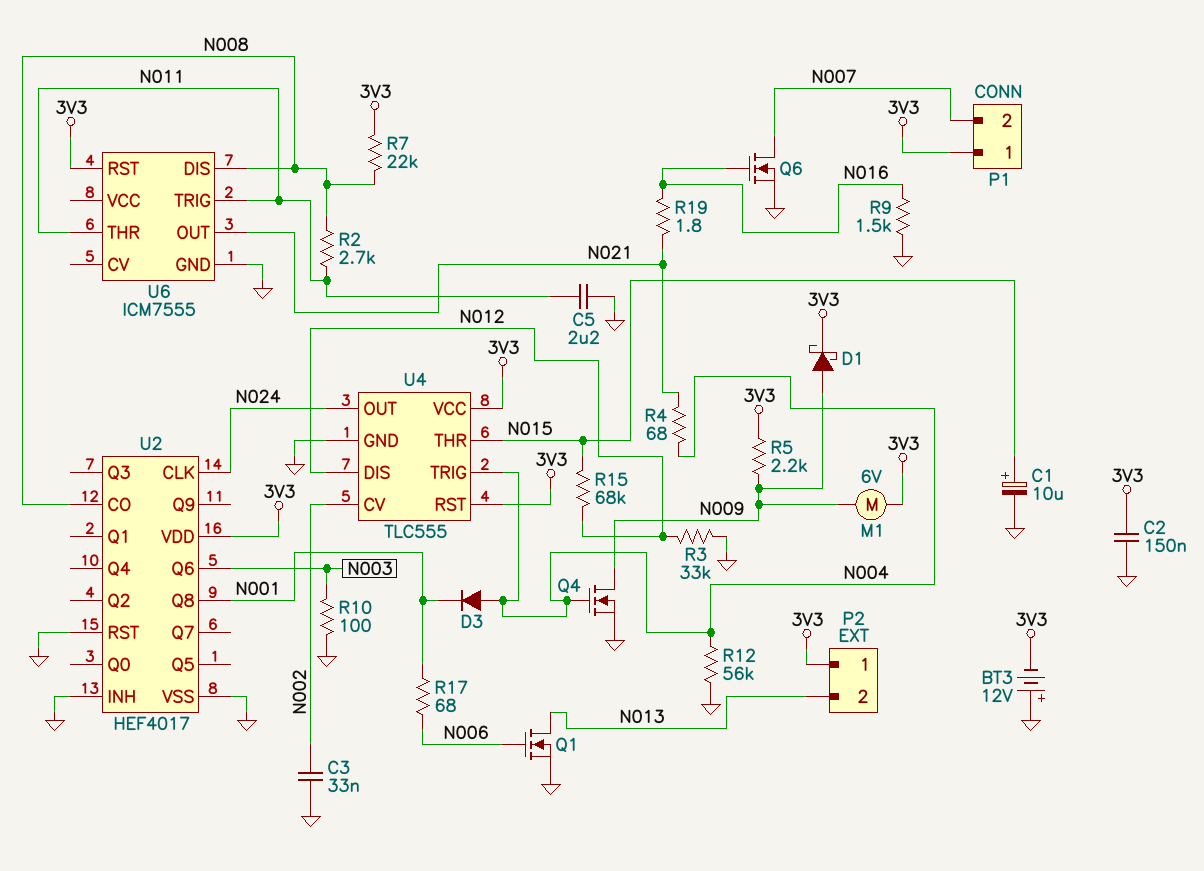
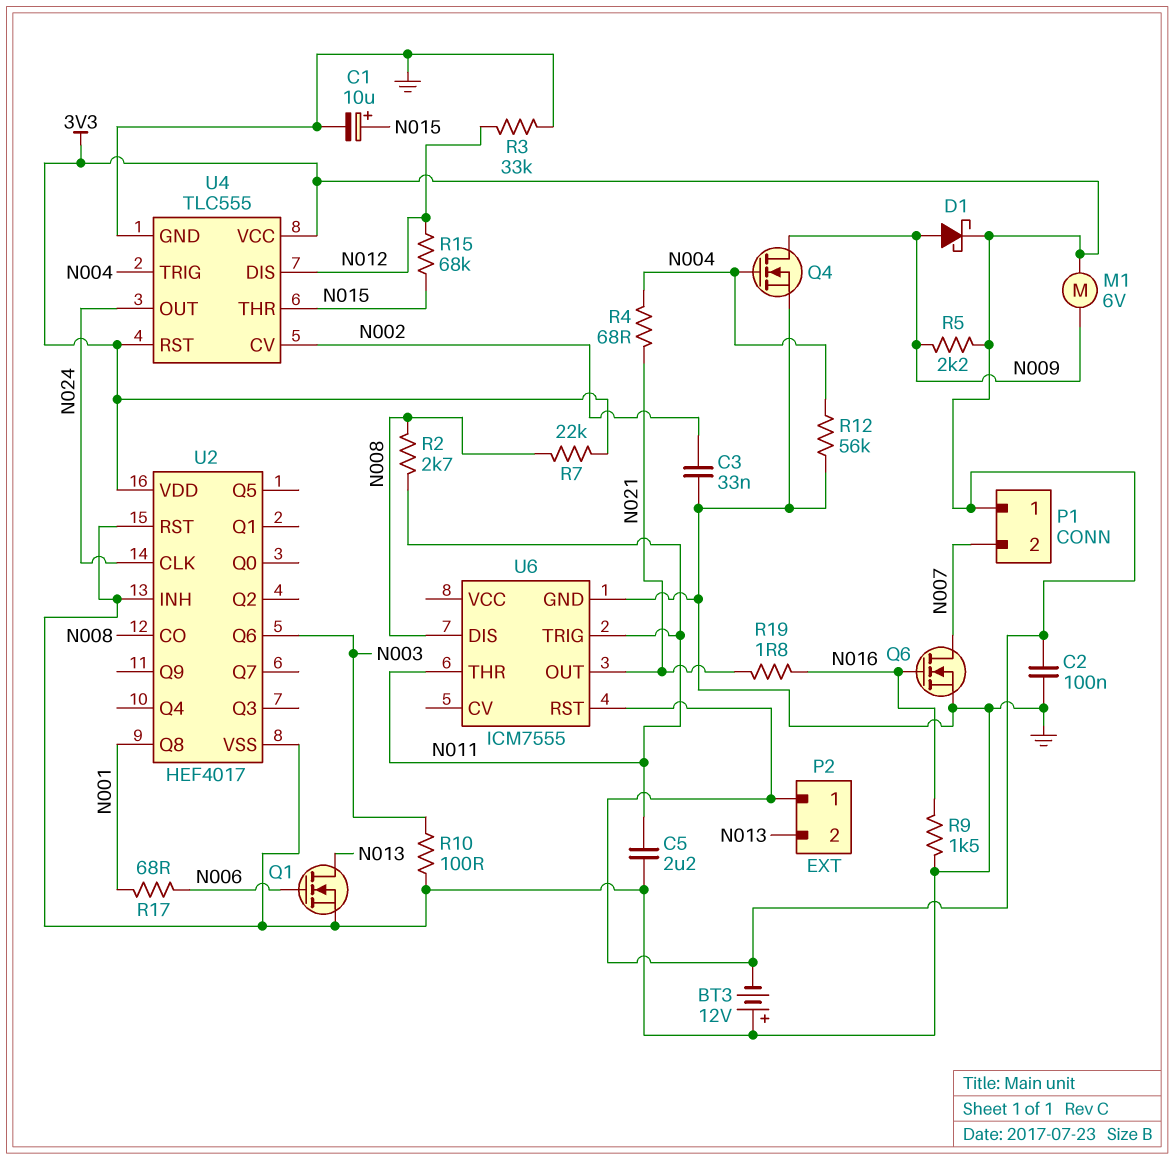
C2: 150nF (3V3, GND) -> 100nF (3V3, GND)
D3: diode (A N004, K N001) -> none

